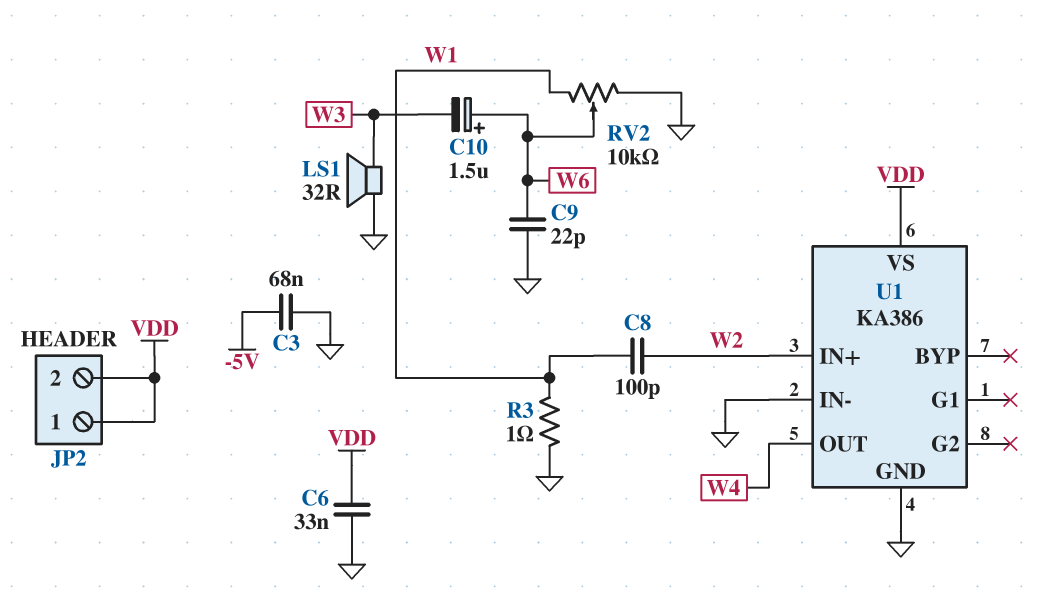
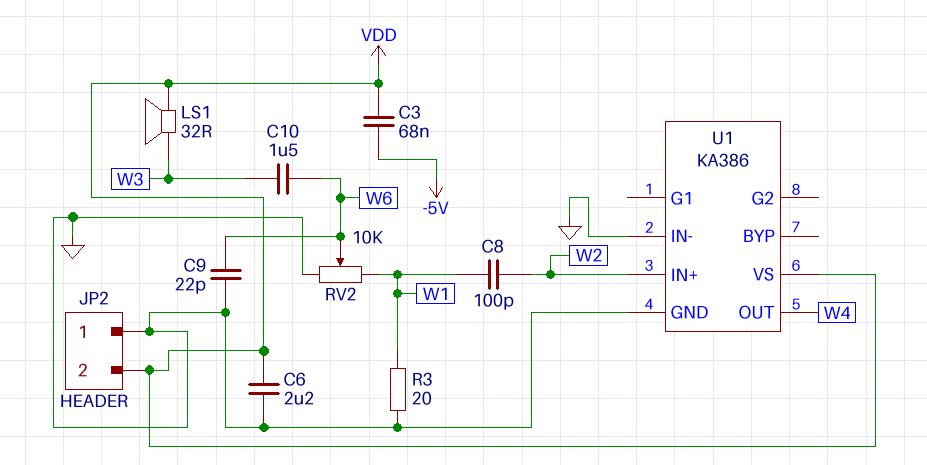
C3: 68nF (-5V, GND) -> 68nF (-5V, VDD)
C6: 33nF (GND, VDD) -> 2.2uF (GND, VDD)
C10: 1.5uF (plus W6, minus W3) -> 1.5uF (W3, W6)
JP2 pin 1: VDD -> GND
LS1: speaker 32R (GND, W3) -> speaker 32R (VDD, W3)
R3: 1 (GND, W1) -> 20 (GND, W1)

